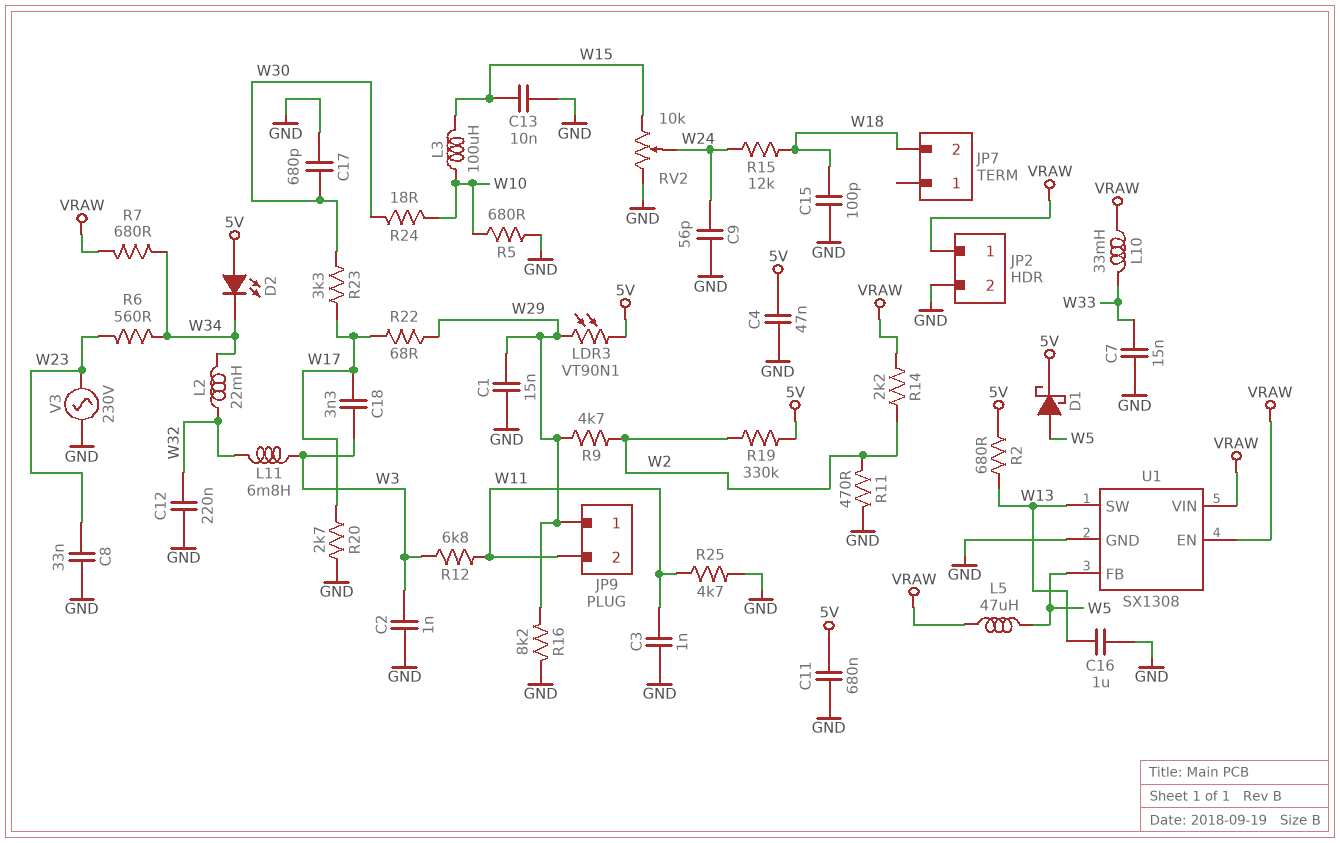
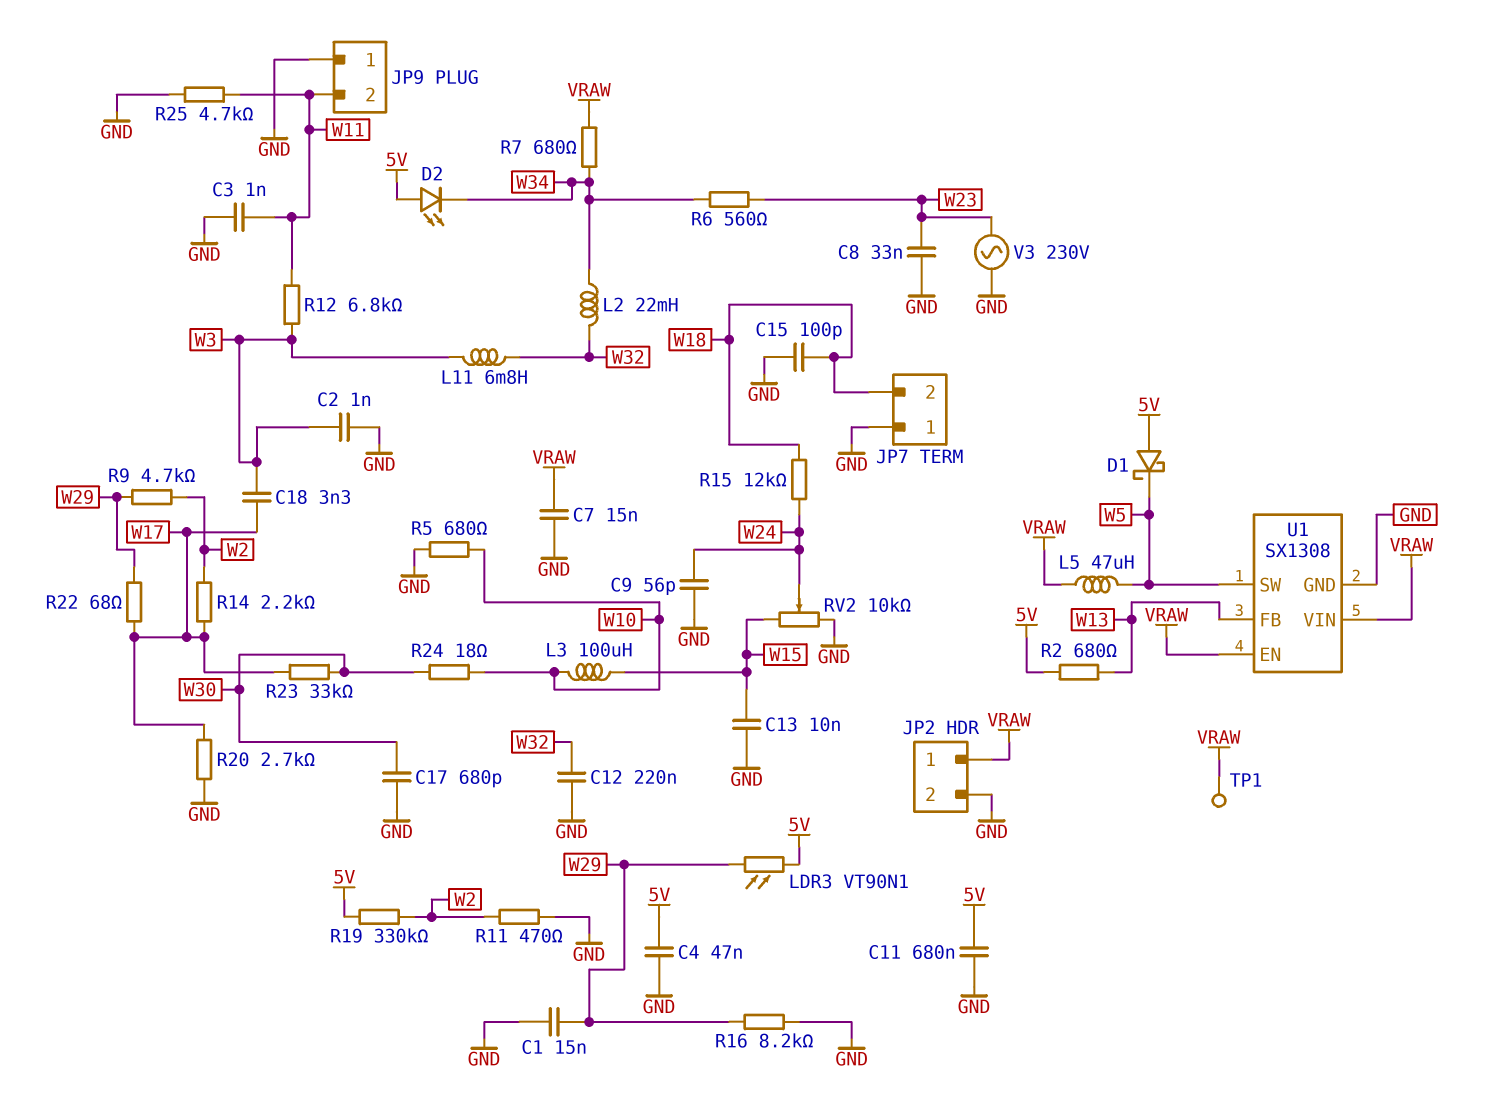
C7: 15nF (GND, W33) -> 15nF (GND, VRAW)
C16: 1uF (GND, W13) -> none
D1: schottky (A W5, K 5V) -> schottky (A 5V, K W5)
JP7 pin 1: none -> GND
JP9 pin 1: W29 -> GND
L10: 33mH (VRAW, W33) -> none
R14: 2.2k (VRAW, W2) -> 2.2k (W2, W17)
R23: 3.3k (W17, W30) -> 33k (W17, W30)
TP1: none -> test point (VRAW)
U1 pin FB: W5 -> W13
U1 pin SW: W13 -> W5

